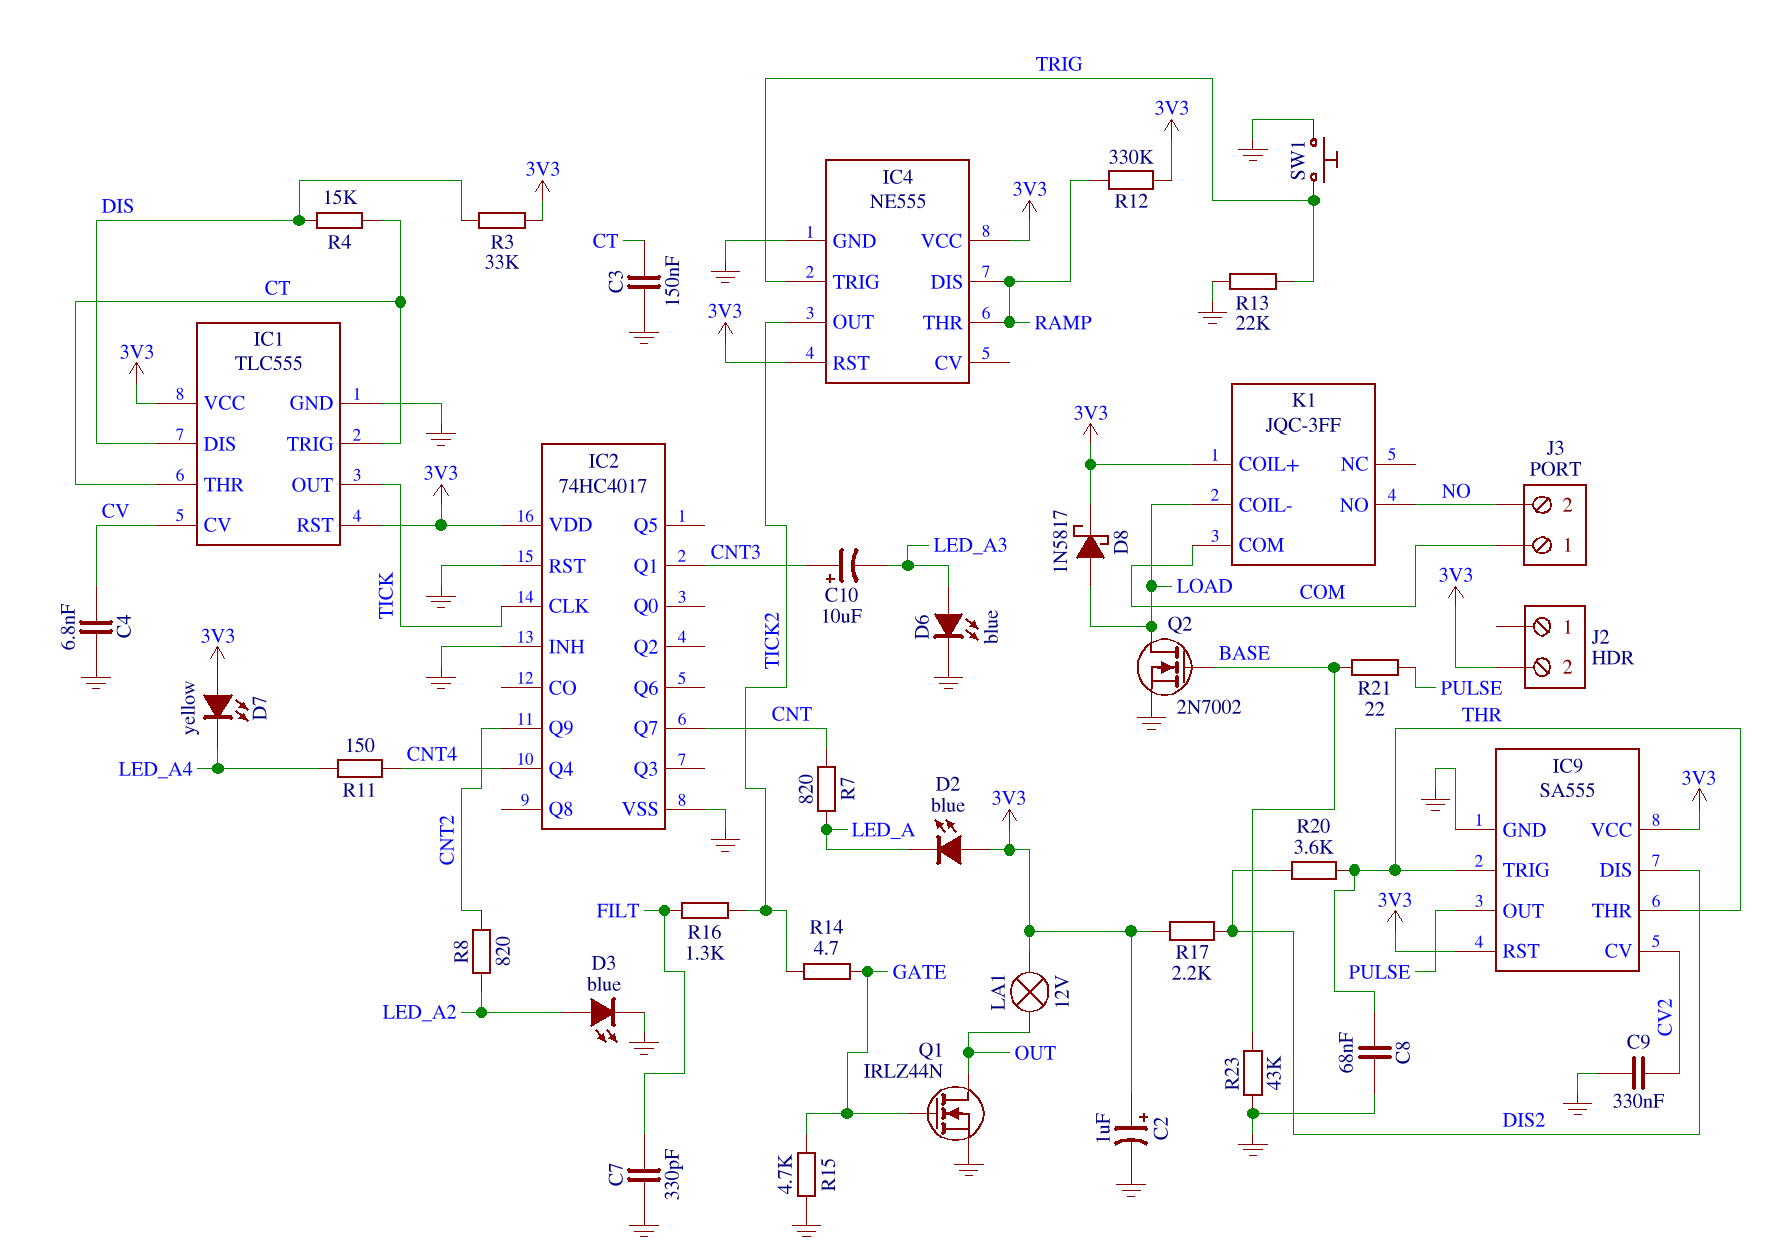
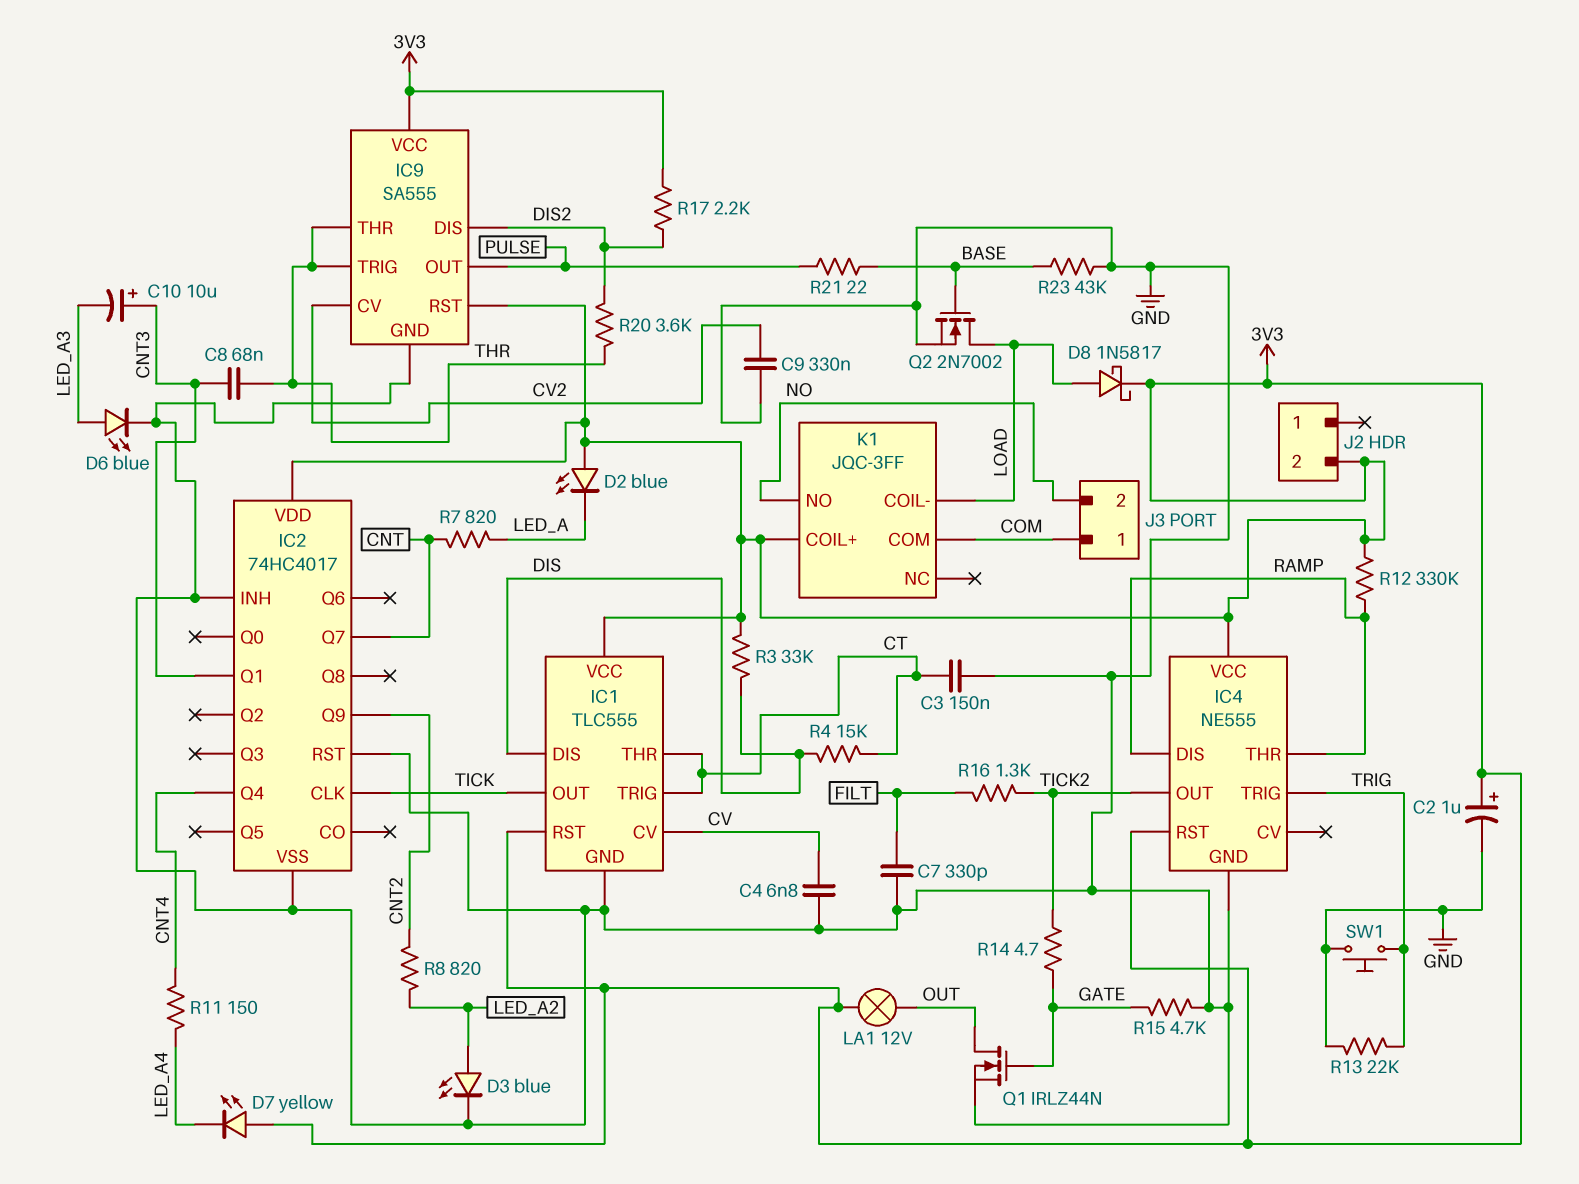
C8: 68nF (GND, THR) -> 68nF (CNT3, THR)

